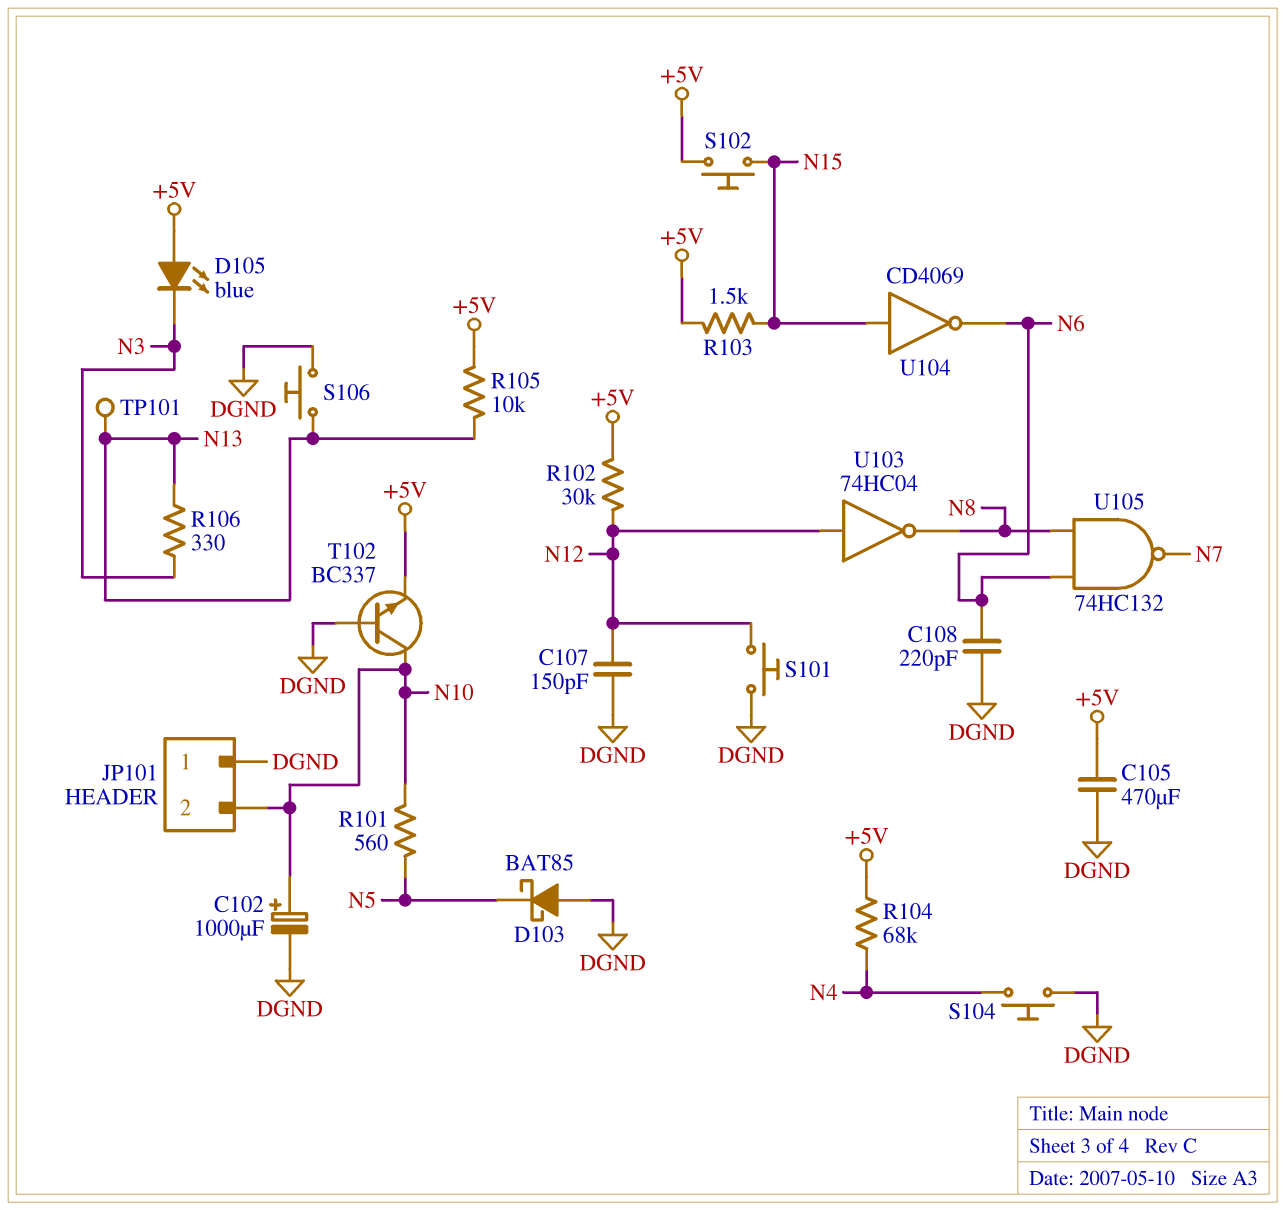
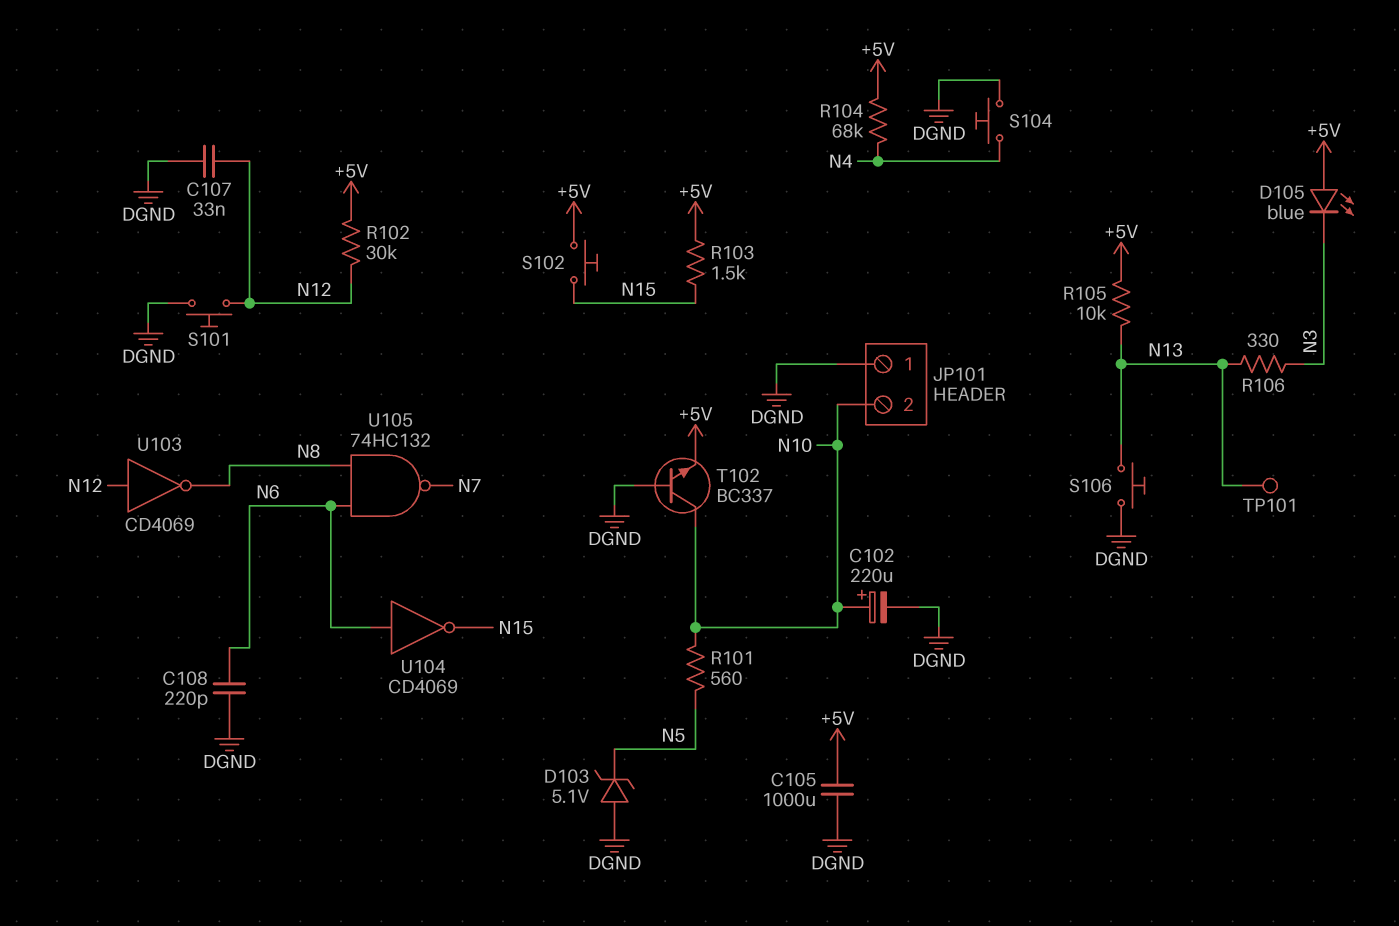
C102: 1000uF (plus N10, minus DGND) -> 220uF (plus N10, minus DGND)
C105: 470uF (+5V, DGND) -> 1000uF (+5V, DGND)
C107: 150pF (DGND, N12) -> 33nF (DGND, N12)
D103: schottky BAT85 (A DGND, K N5) -> zener 5.1V (A DGND, K N5)
U103: NOT 74HC04 (in N12, out N8) -> NOT CD4069 (in N12, out N8)
U104: NOT CD4069 (in N15, out N6) -> NOT CD4069 (in N6, out N15)

